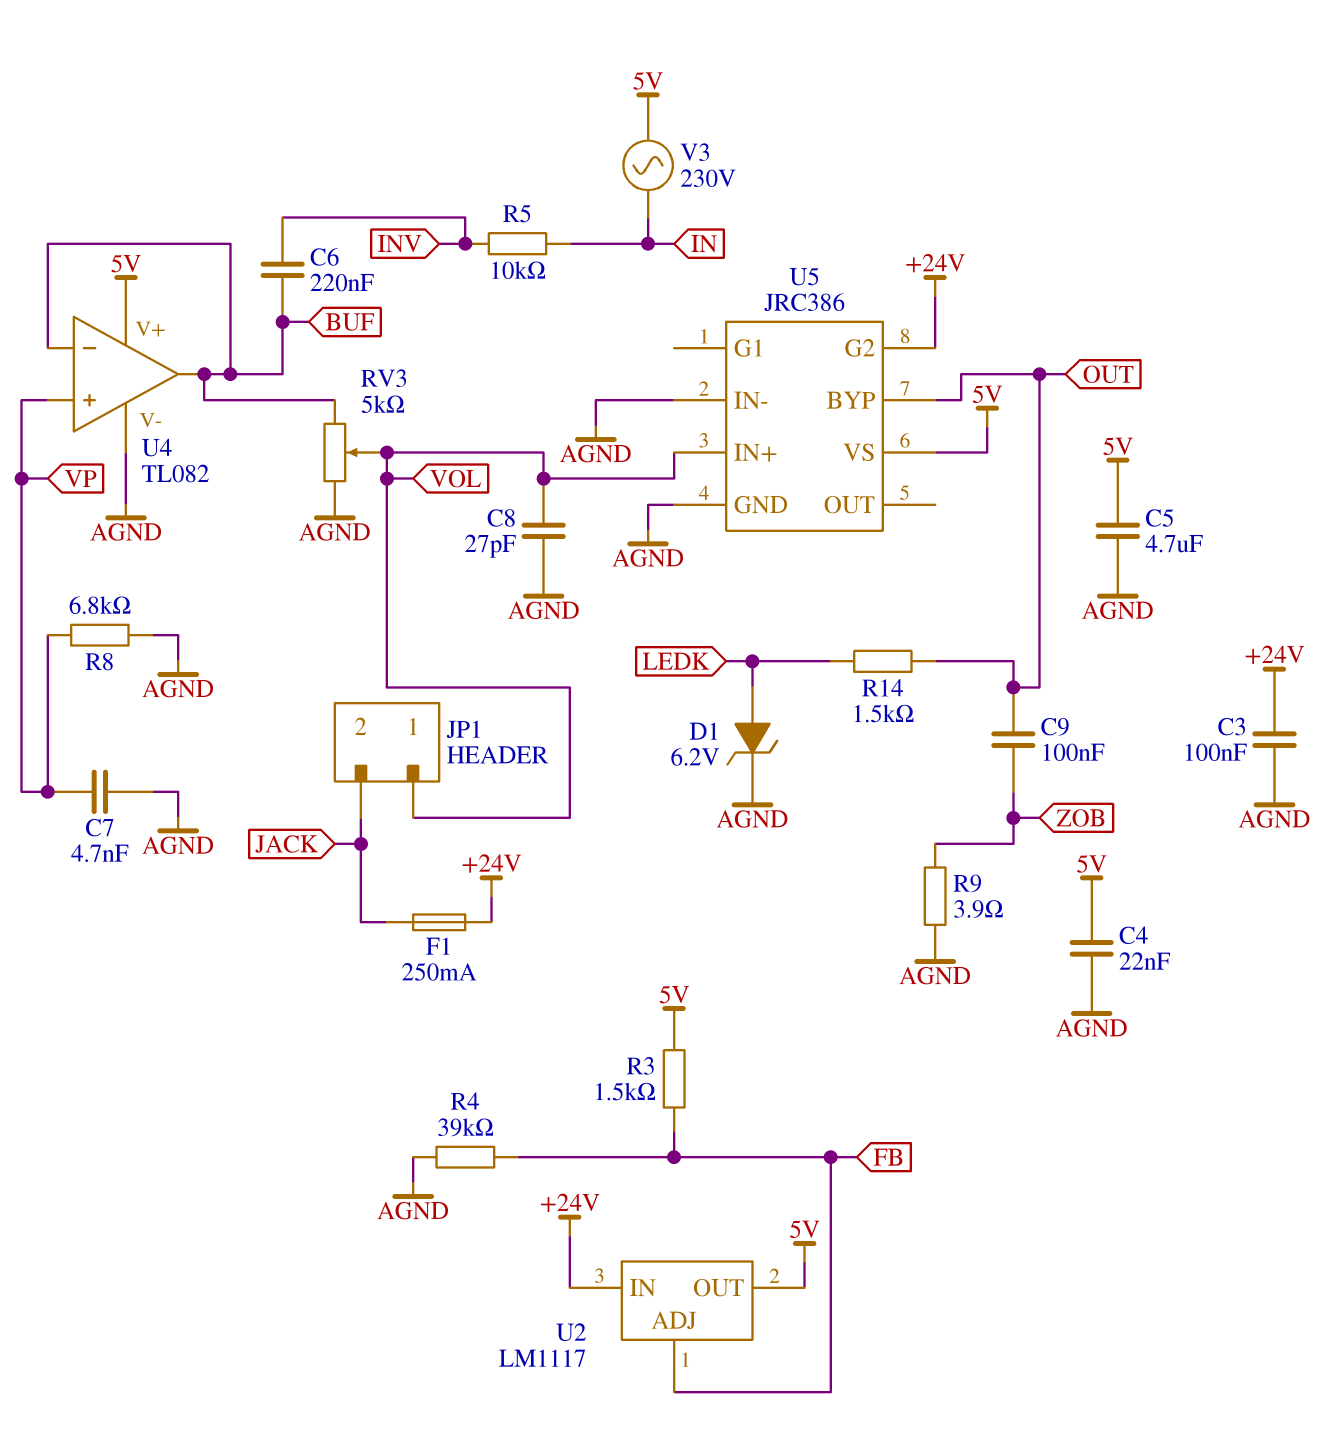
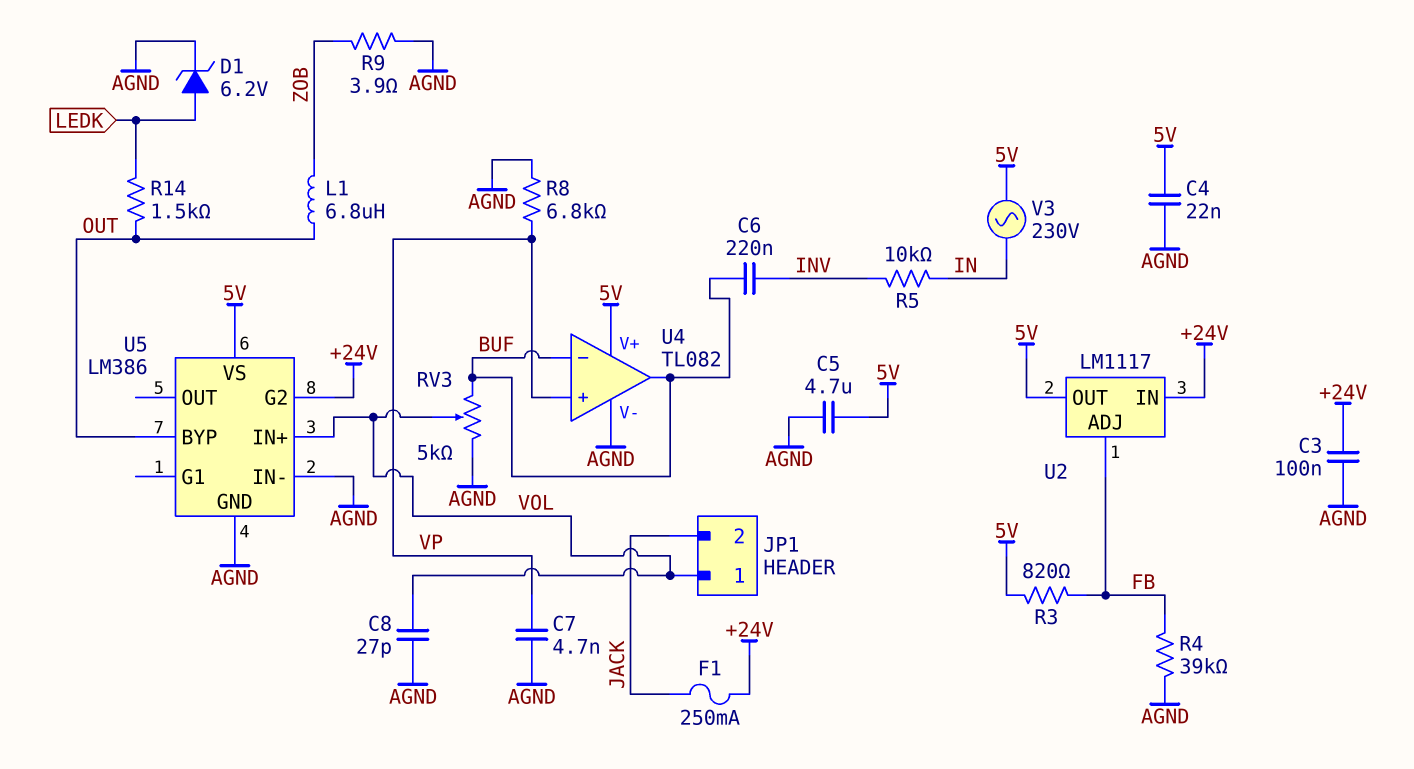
C9: 100nF (OUT, ZOB) -> none
L1: none -> 6.8uH (OUT, ZOB)
R3: 1.5k (5V, FB) -> 820 (5V, FB)
U5: JRC386 -> LM386

